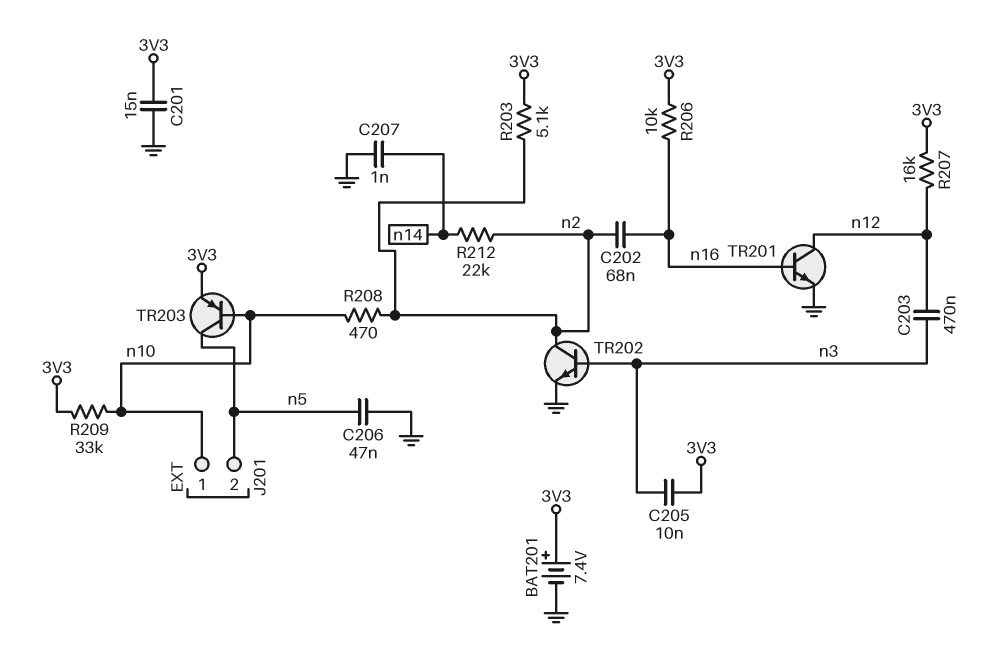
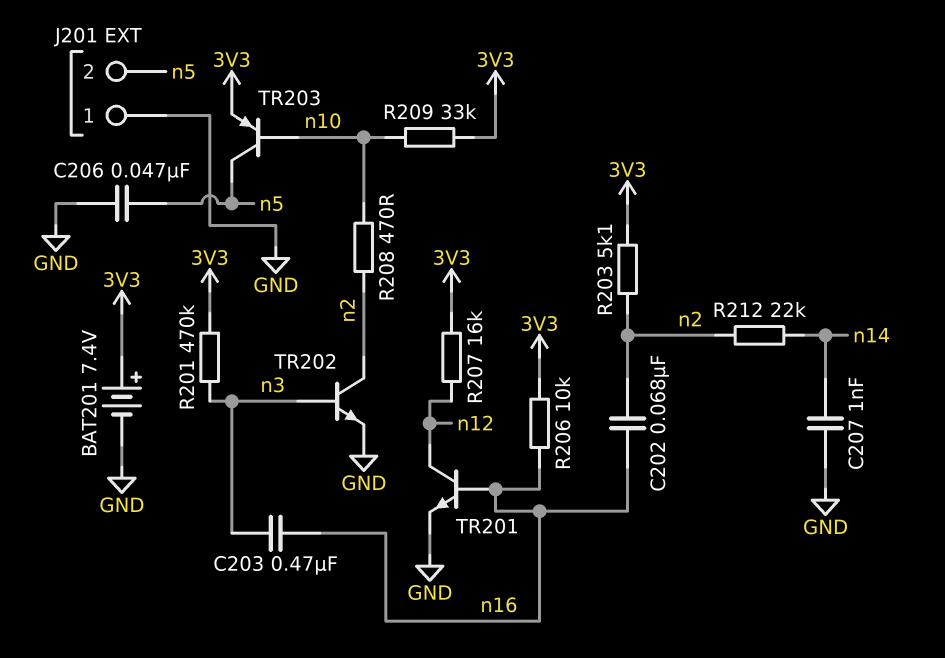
C201: 15nF (3V3, GND) -> none
C203: 470nF (n3, n12) -> 470nF (n3, n16)
C205: 10nF (3V3, n3) -> none
J201 pin 1: n10 -> GND
R201: none -> 470k (3V3, n3)

